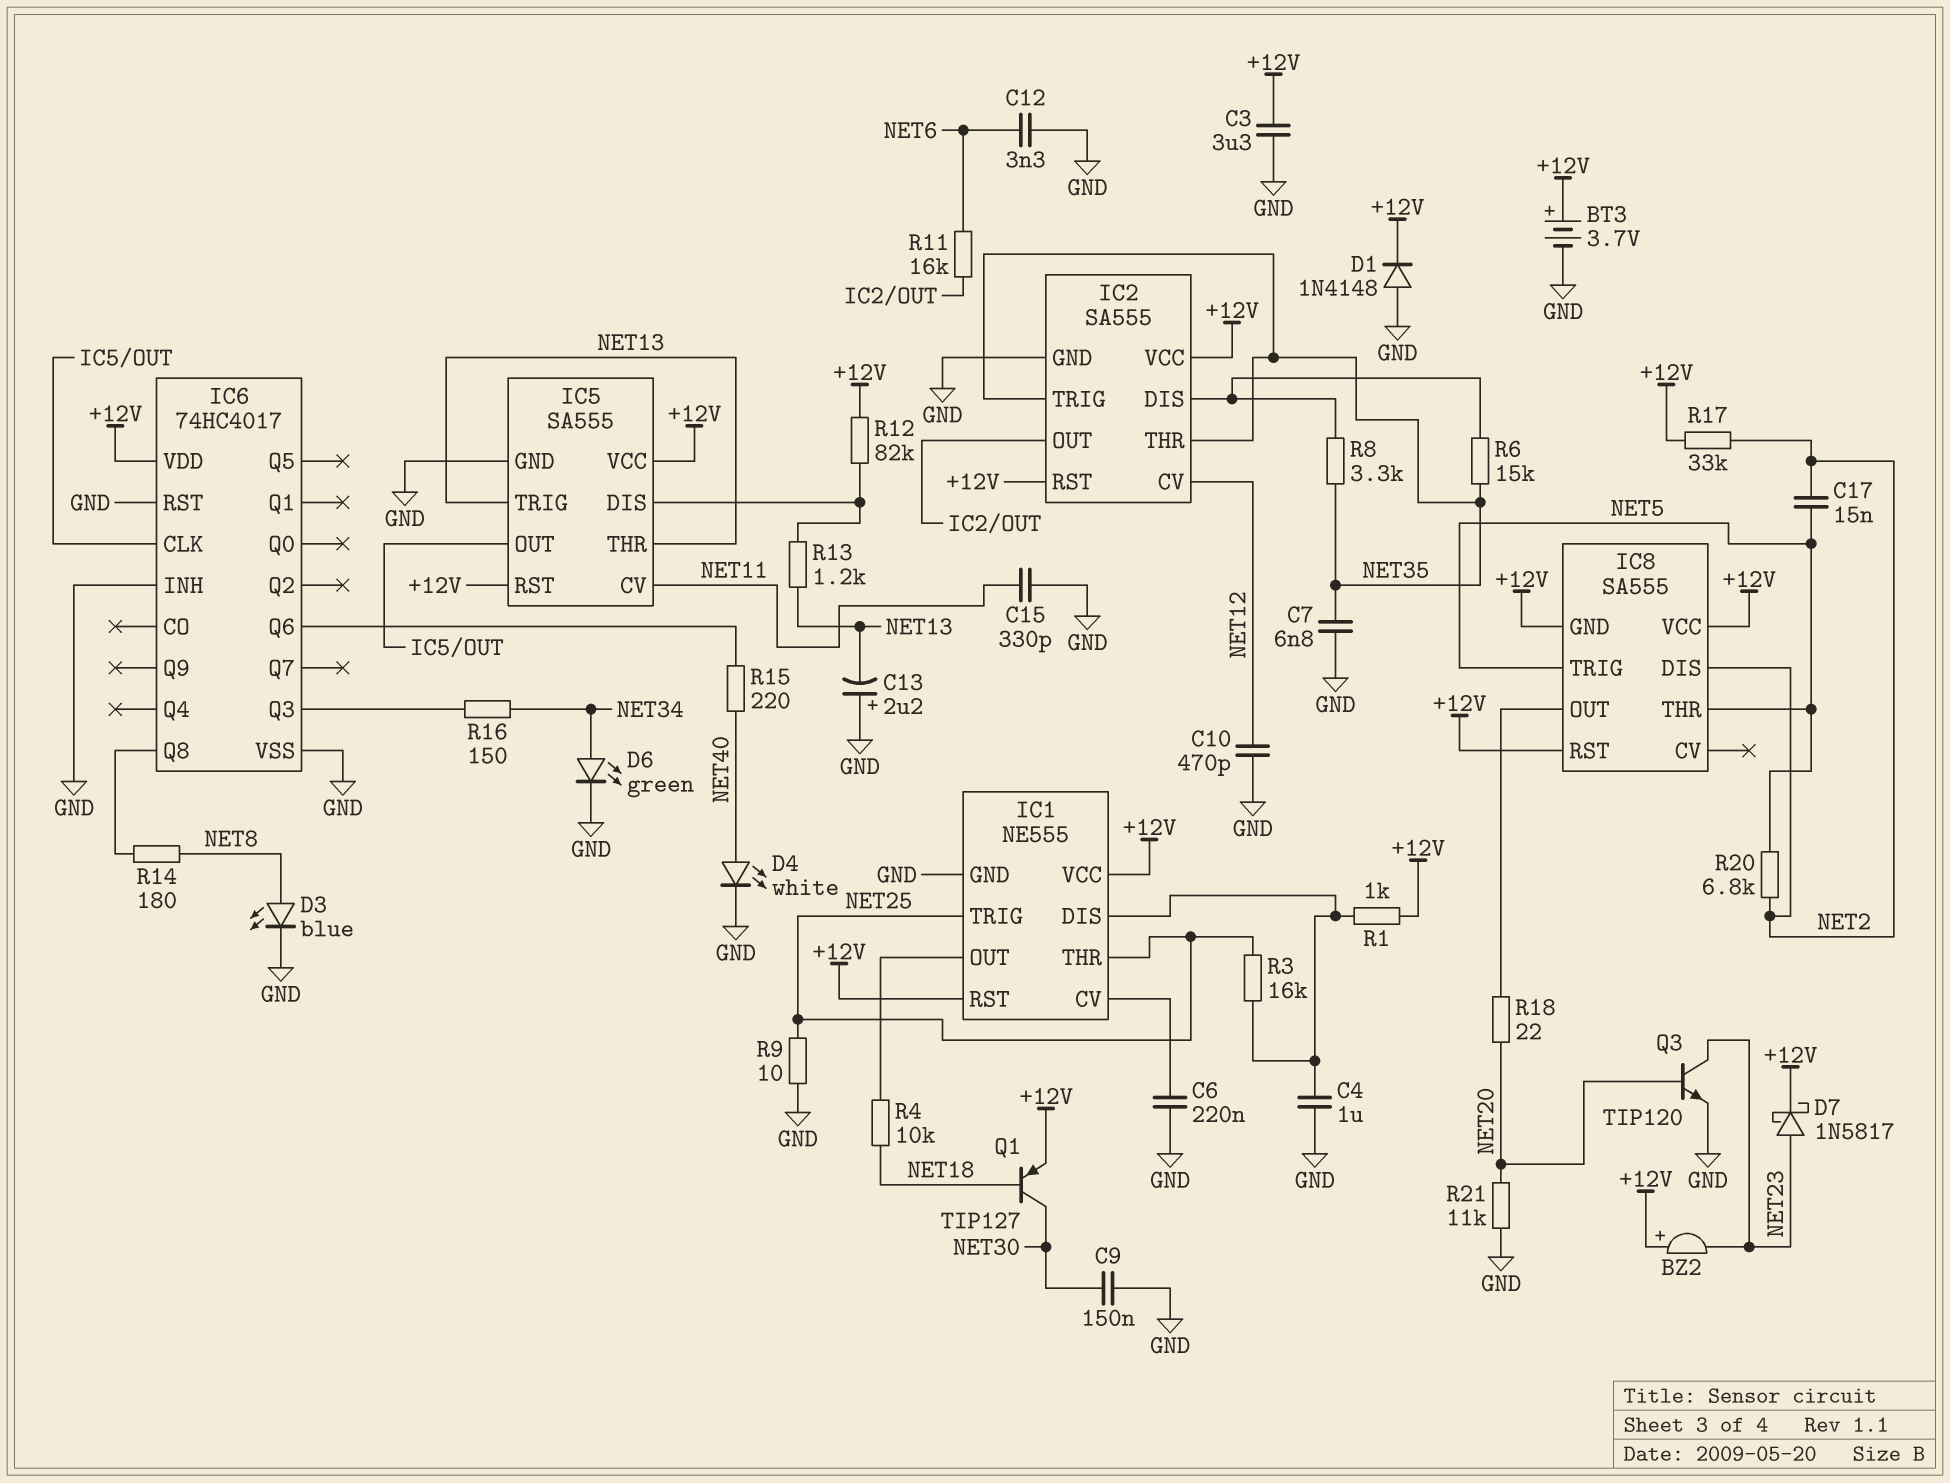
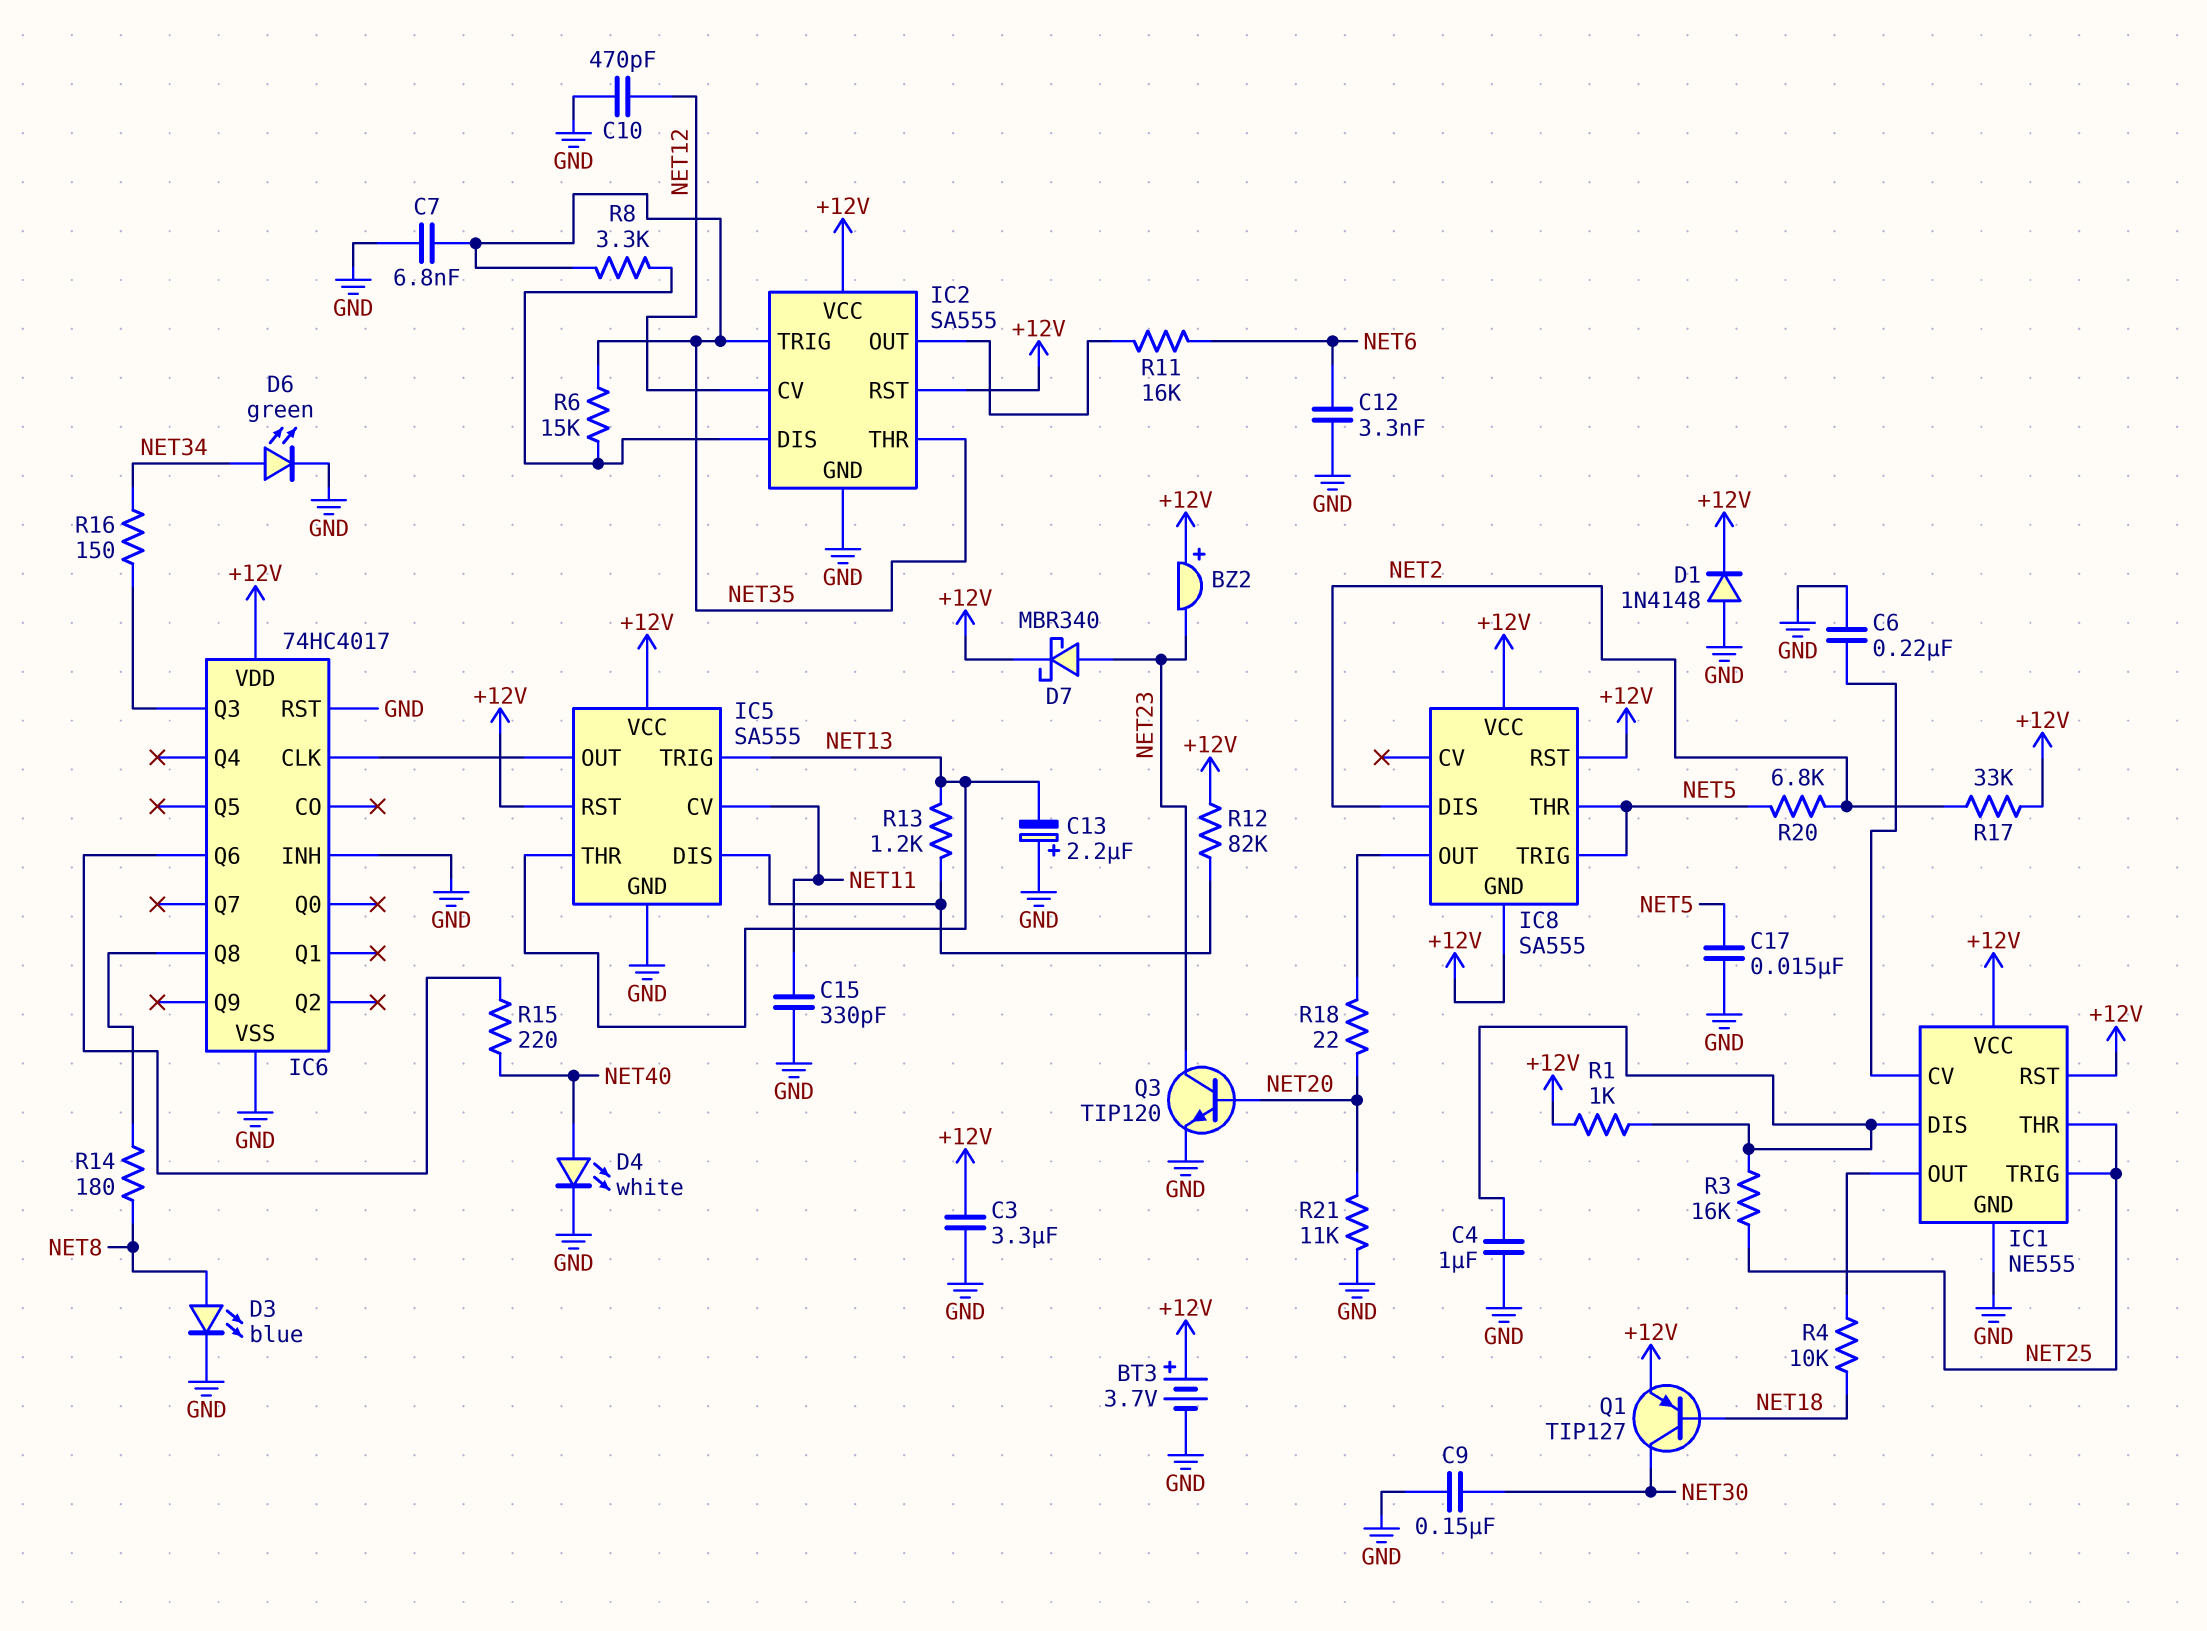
C17: 15nF (NET2, NET5) -> 15nF (GND, NET5)
D7: schottky 1N5817 (A NET23, K +12V) -> schottky MBR340 (A NET23, K +12V)
R9: 10 (GND, NET25) -> none

